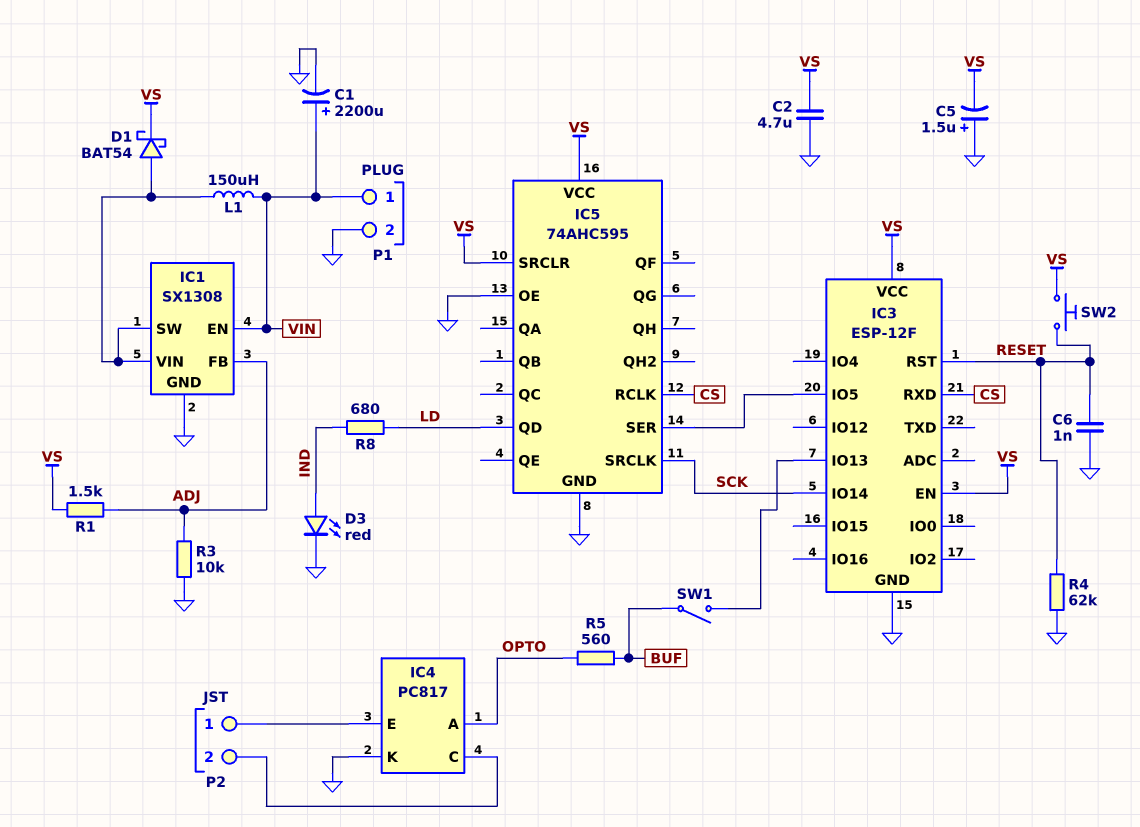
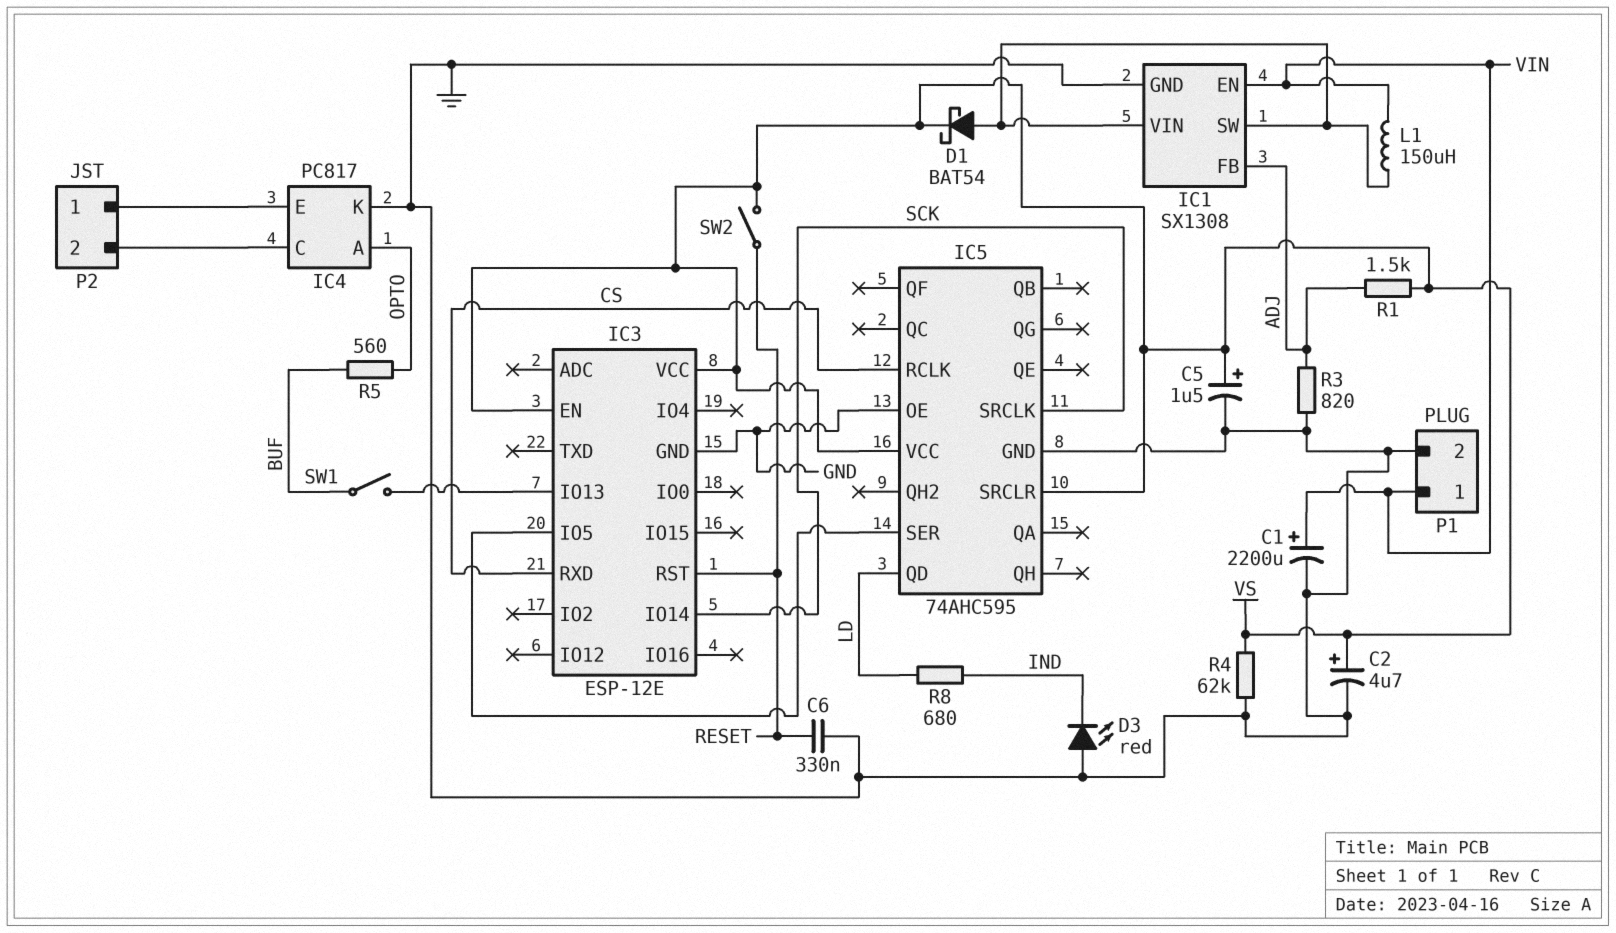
C2: 4.7uF (GND, VS) -> 4.7uF (plus VS, minus GND)
C5: 1.5uF (plus GND, minus VS) -> 1.5uF (plus VS, minus GND)
C6: 1nF (GND, RESET) -> 330nF (GND, RESET)
D3: LED red (A IND, K GND) -> LED red (A GND, K IND)
IC3: ESP-12F -> ESP-12E
R3: 10k (ADJ, GND) -> 820 (ADJ, GND)
R4: 62k (GND, RESET) -> 62k (GND, VS)
SW2: button (RESET, VS) -> switch (RESET, VS)

